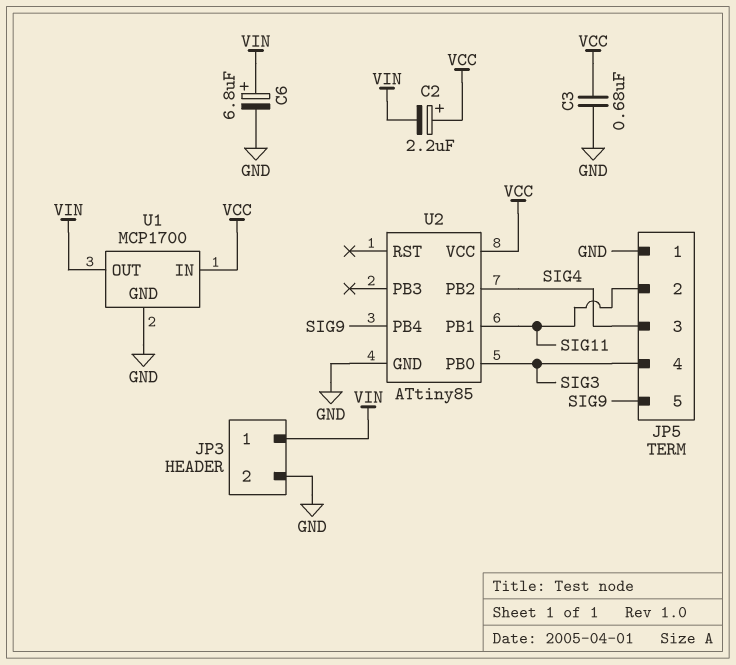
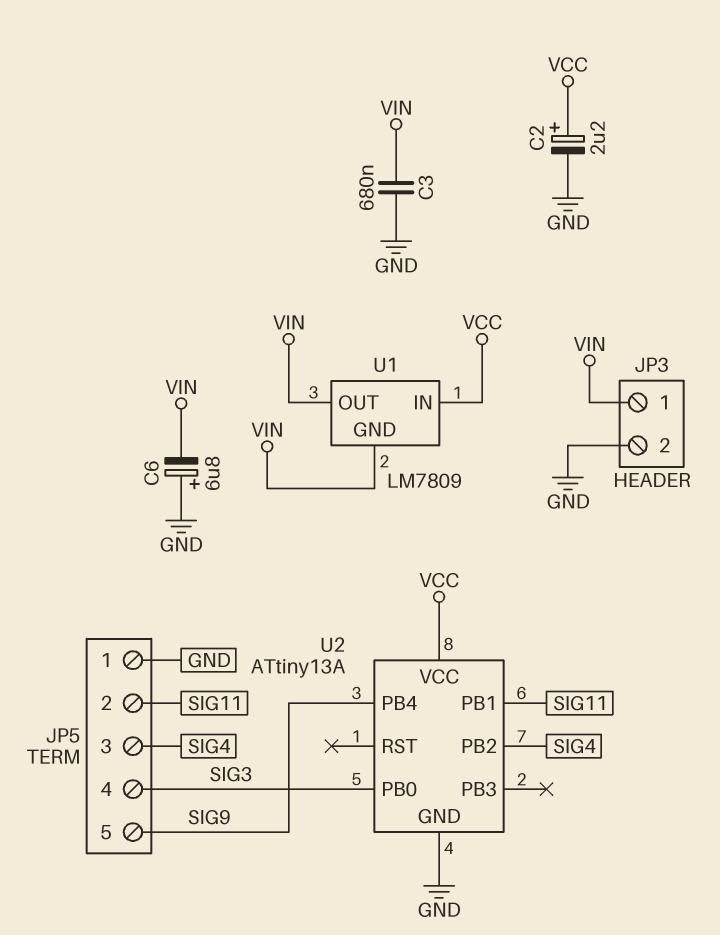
C2: 2.2uF (plus VCC, minus VIN) -> 2.2uF (plus VCC, minus GND)
C3: 680nF (GND, VCC) -> 680nF (GND, VIN)
C6: 6.8uF (plus VIN, minus GND) -> 6.8uF (plus GND, minus VIN)
U1: MCP1700 -> LM7809
U1 pin GND: GND -> VIN
U2: ATtiny85 -> ATtiny13A

